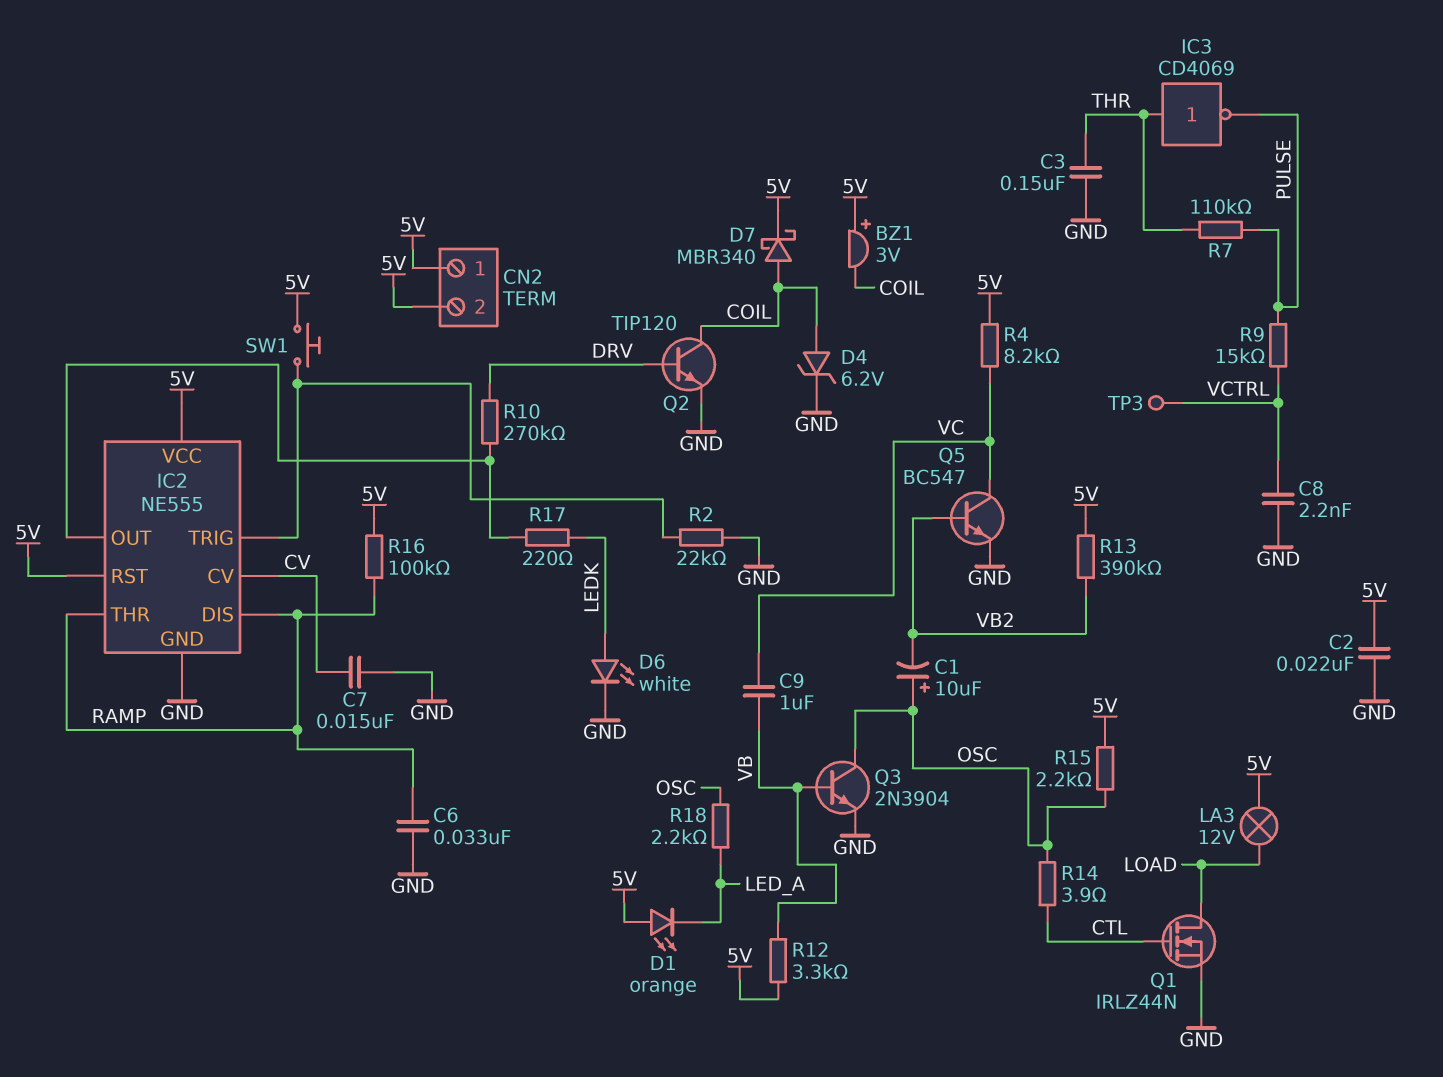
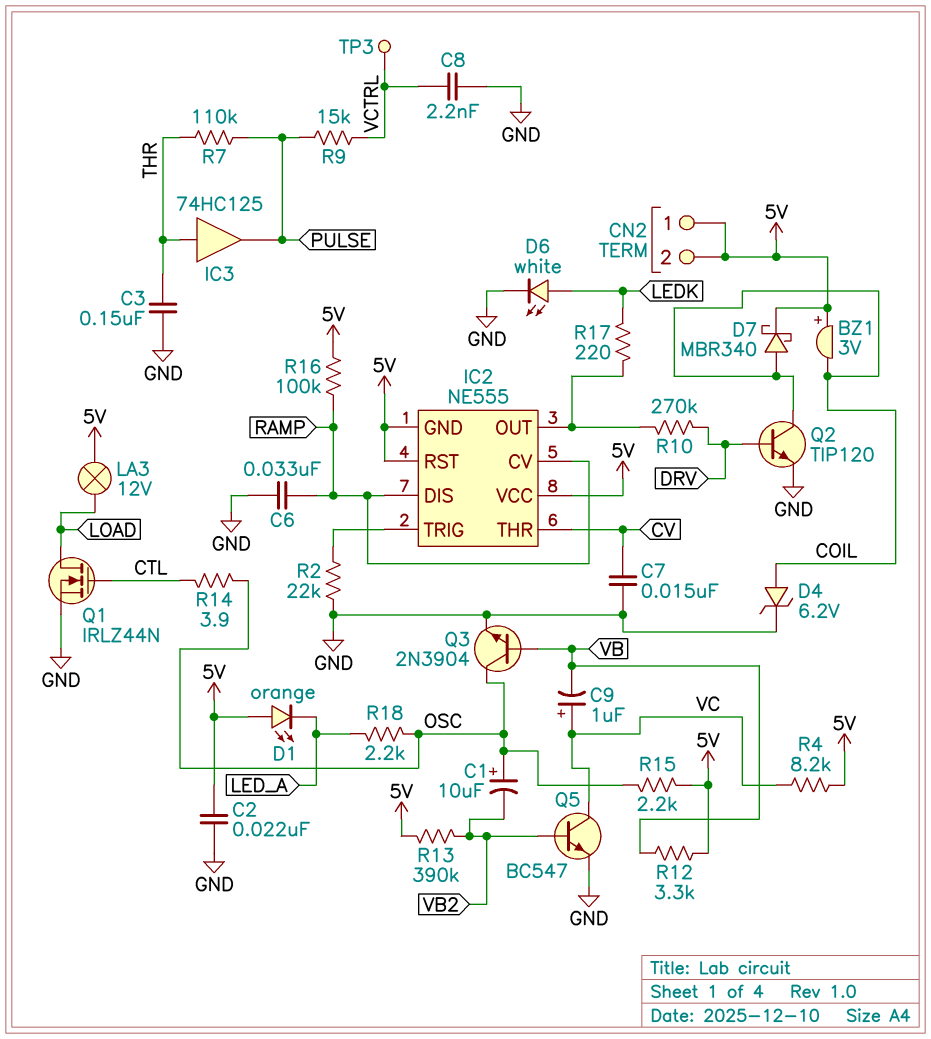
C9: 1uF (VB, VC) -> 1uF (plus VC, minus VB)
IC2 pin CV: CV -> RAMP
IC2 pin GND: GND -> 5V
IC2 pin THR: RAMP -> CV
IC3: NOT CD4069 (in THR, out PULSE) -> buffer 74HC125 (in THR, out PULSE)
SW1: button (5V, IC2/TRIG) -> none

